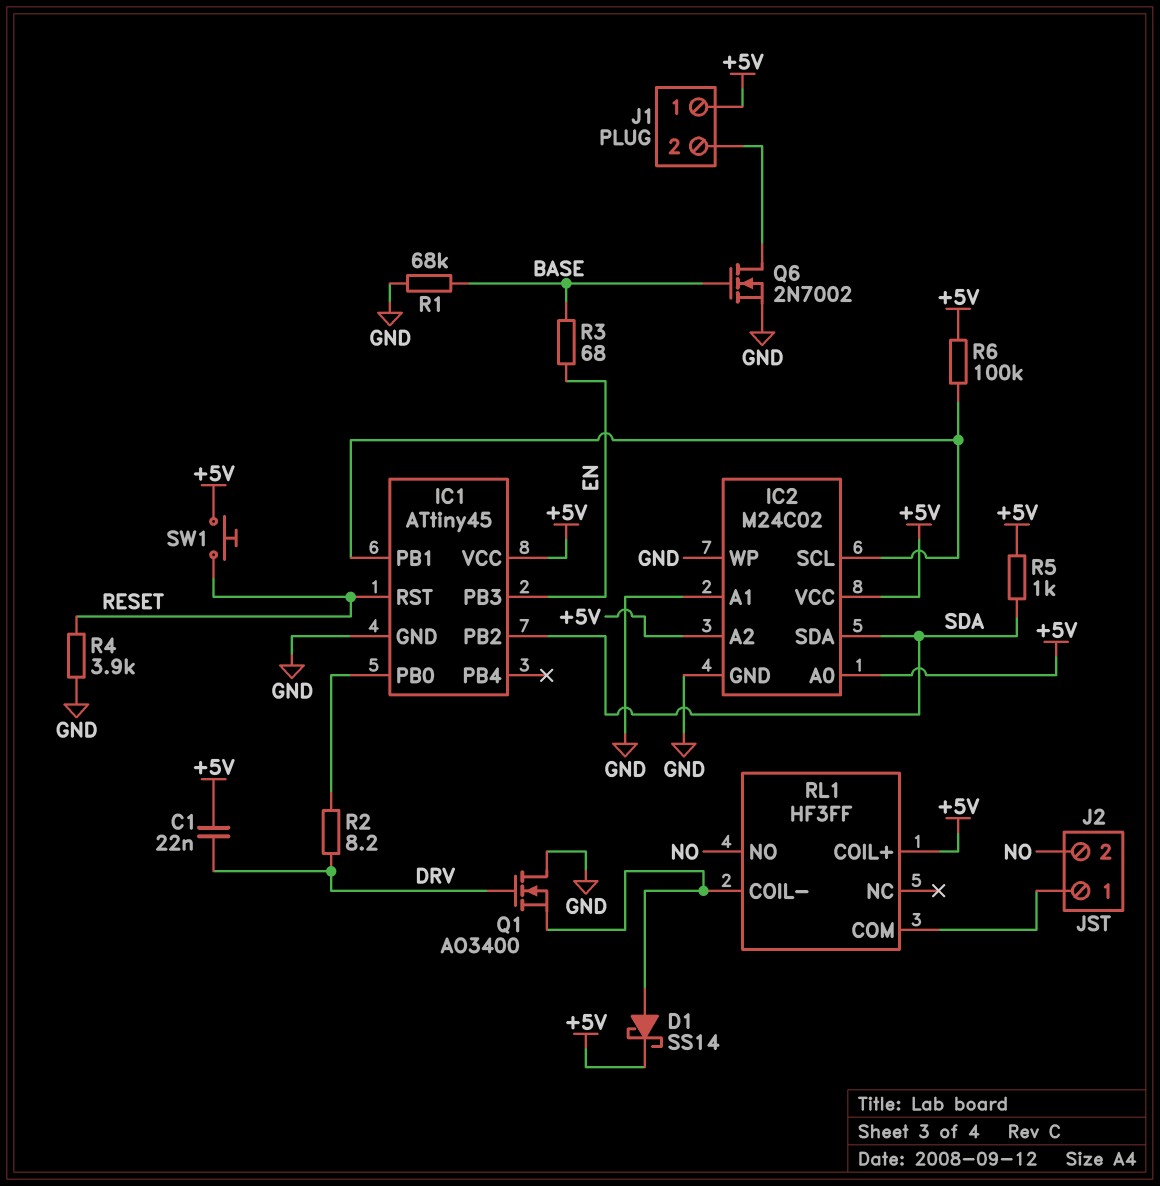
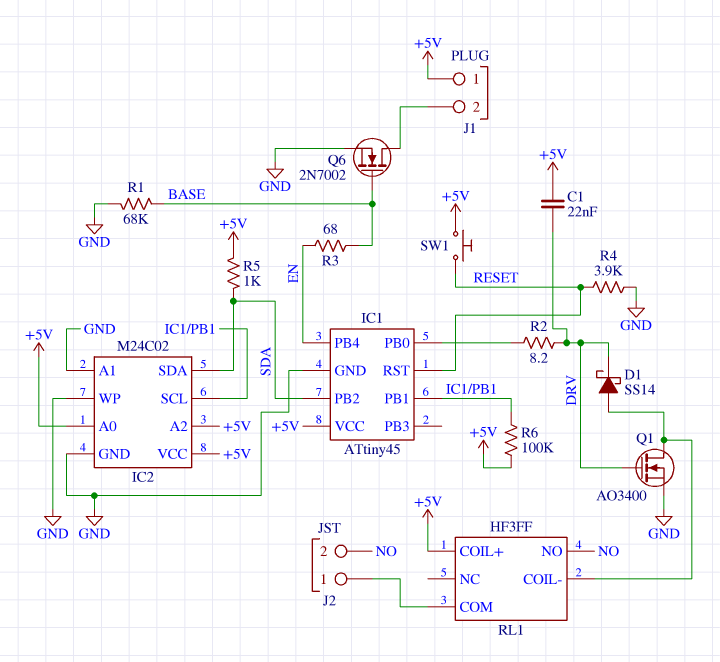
D1: schottky SS14 (A RL1/COIL-, K +5V) -> schottky SS14 (A RL1/COIL-, K DRV)
IC1 pin PB3: EN -> none
IC1 pin PB4: none -> EN
Q1: NMOS AO3400 (G DRV, D GND, S RL1/COIL-) -> NMOS AO3400 (G DRV, D RL1/COIL-, S GND)

